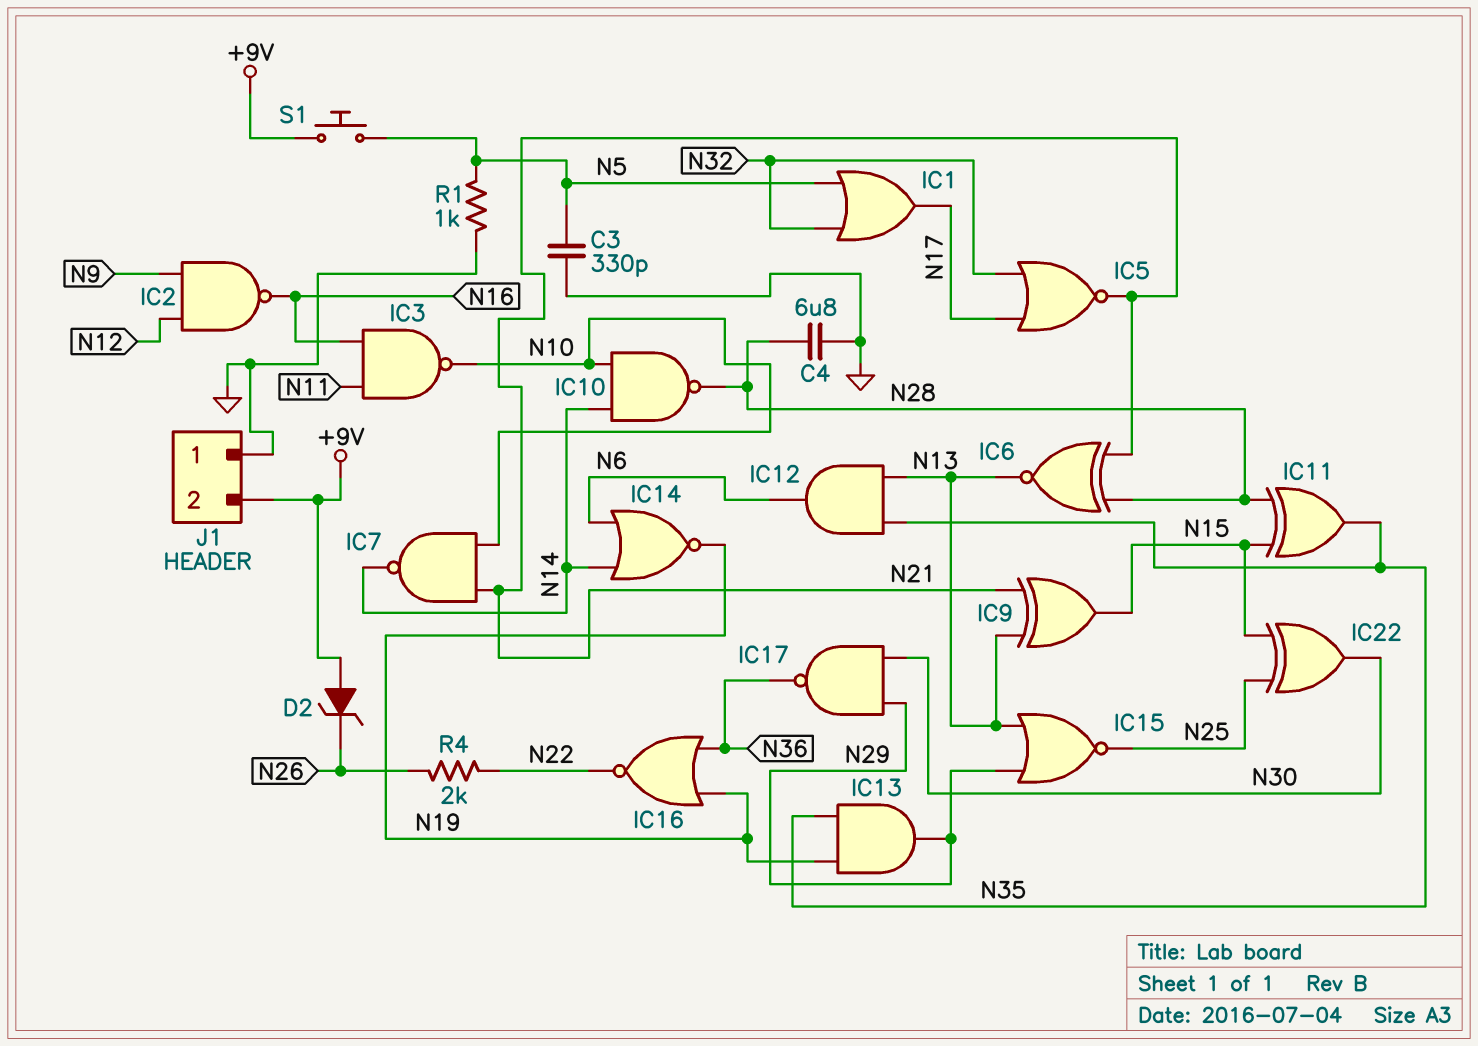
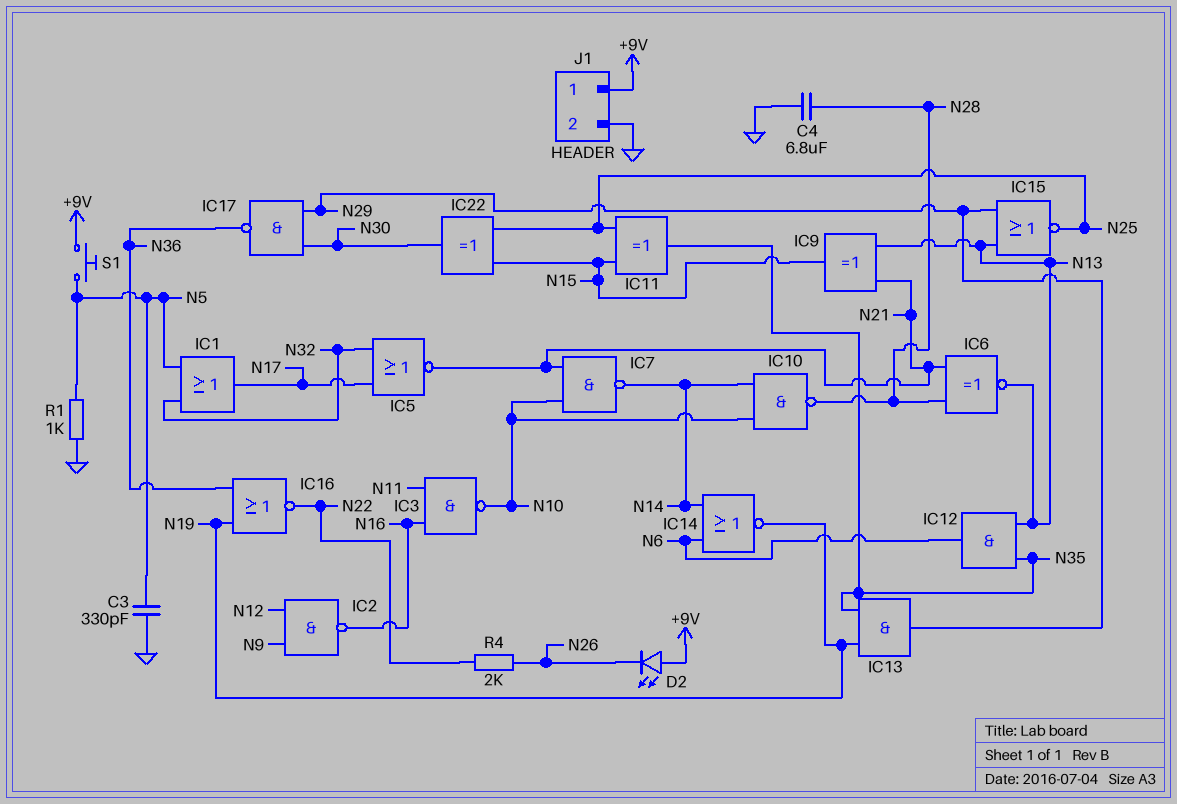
D2: zener (A +9V, K N26) -> LED (A +9V, K N26)
IC11: XOR (in N15, in N28, out N35) -> XOR (in N15, in N25, out N35)
J1 pin 1: GND -> +9V
J1 pin 2: +9V -> GND

